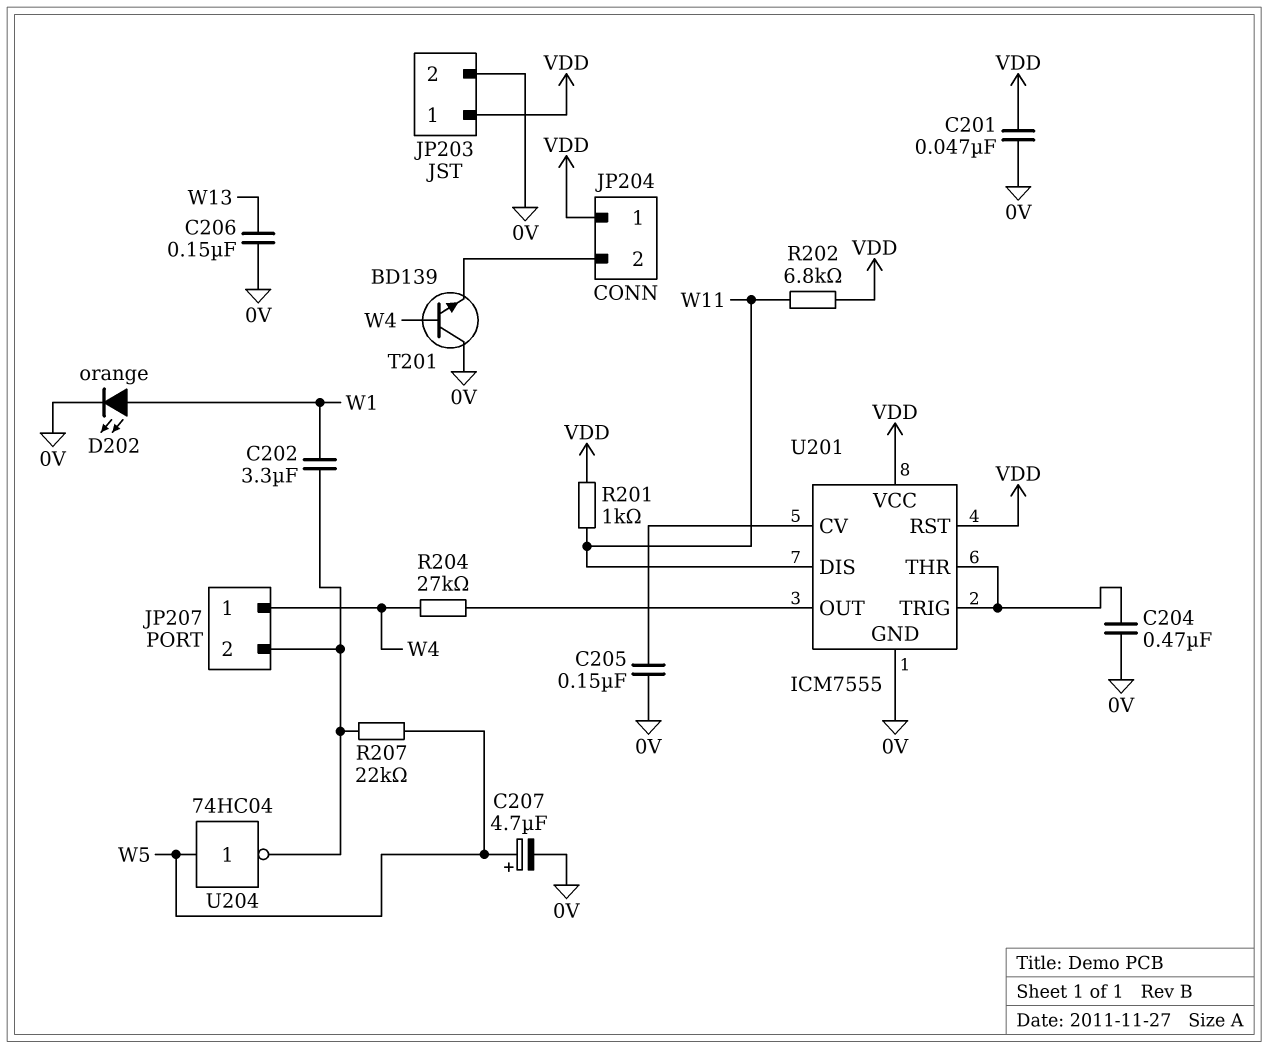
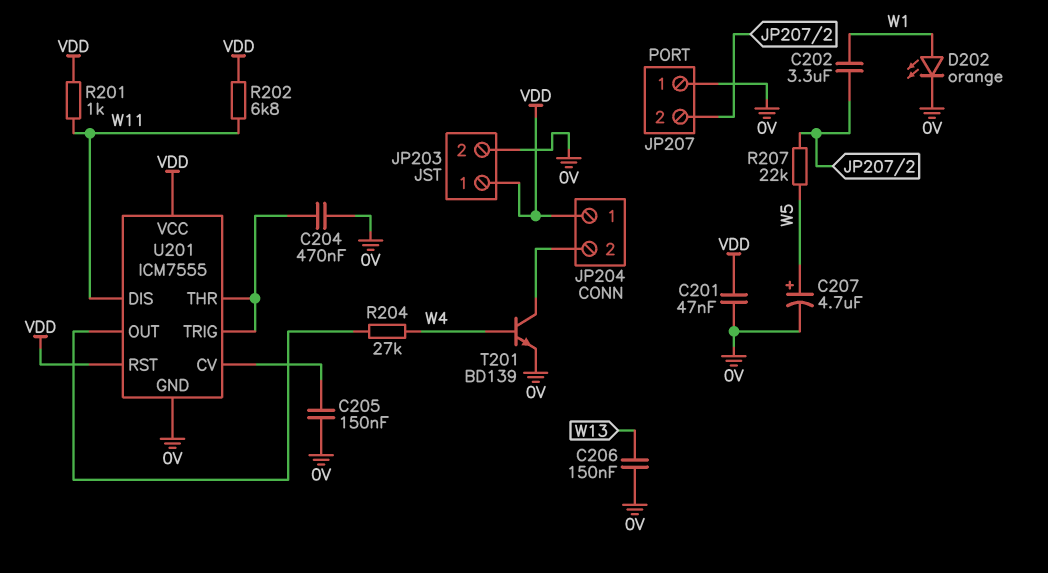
JP207 pin 1: W4 -> 0V
T201: NPN BD139 (B W4, C 0V, E JP204/2) -> NPN BD139 (B W4, C JP204/2, E 0V)
U204: NOT 74HC04 (in W5, out JP207/2) -> none

